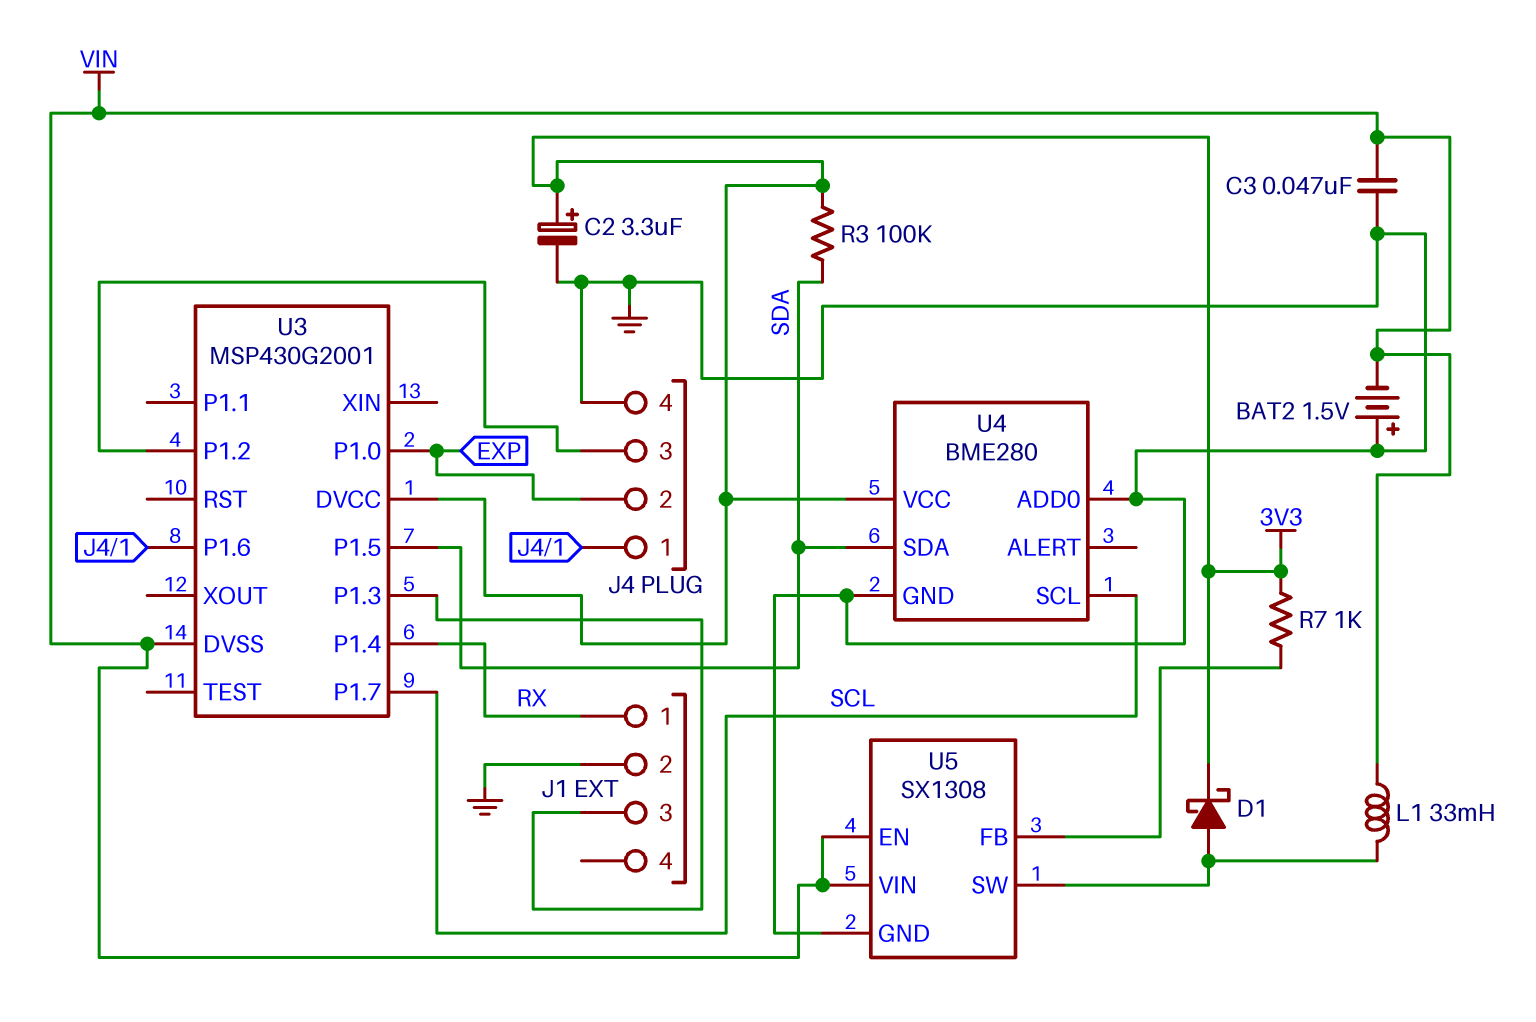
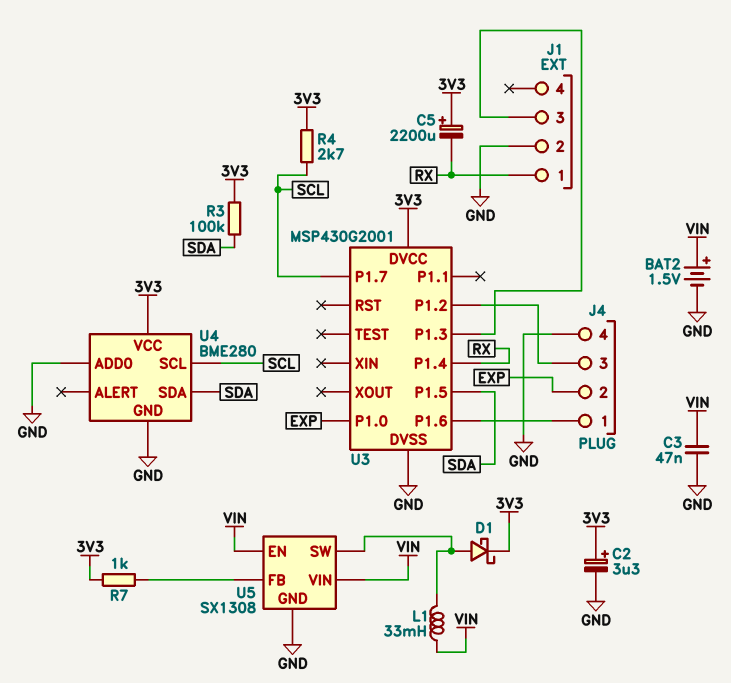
BAT2: 1.5V (plus GND, minus VIN) -> 1.5V (plus VIN, minus GND)
C5: none -> 2200uF (plus 3V3, minus RX)
R4: none -> 2.7k (3V3, SCL)
U3 pin DVSS: VIN -> GND

